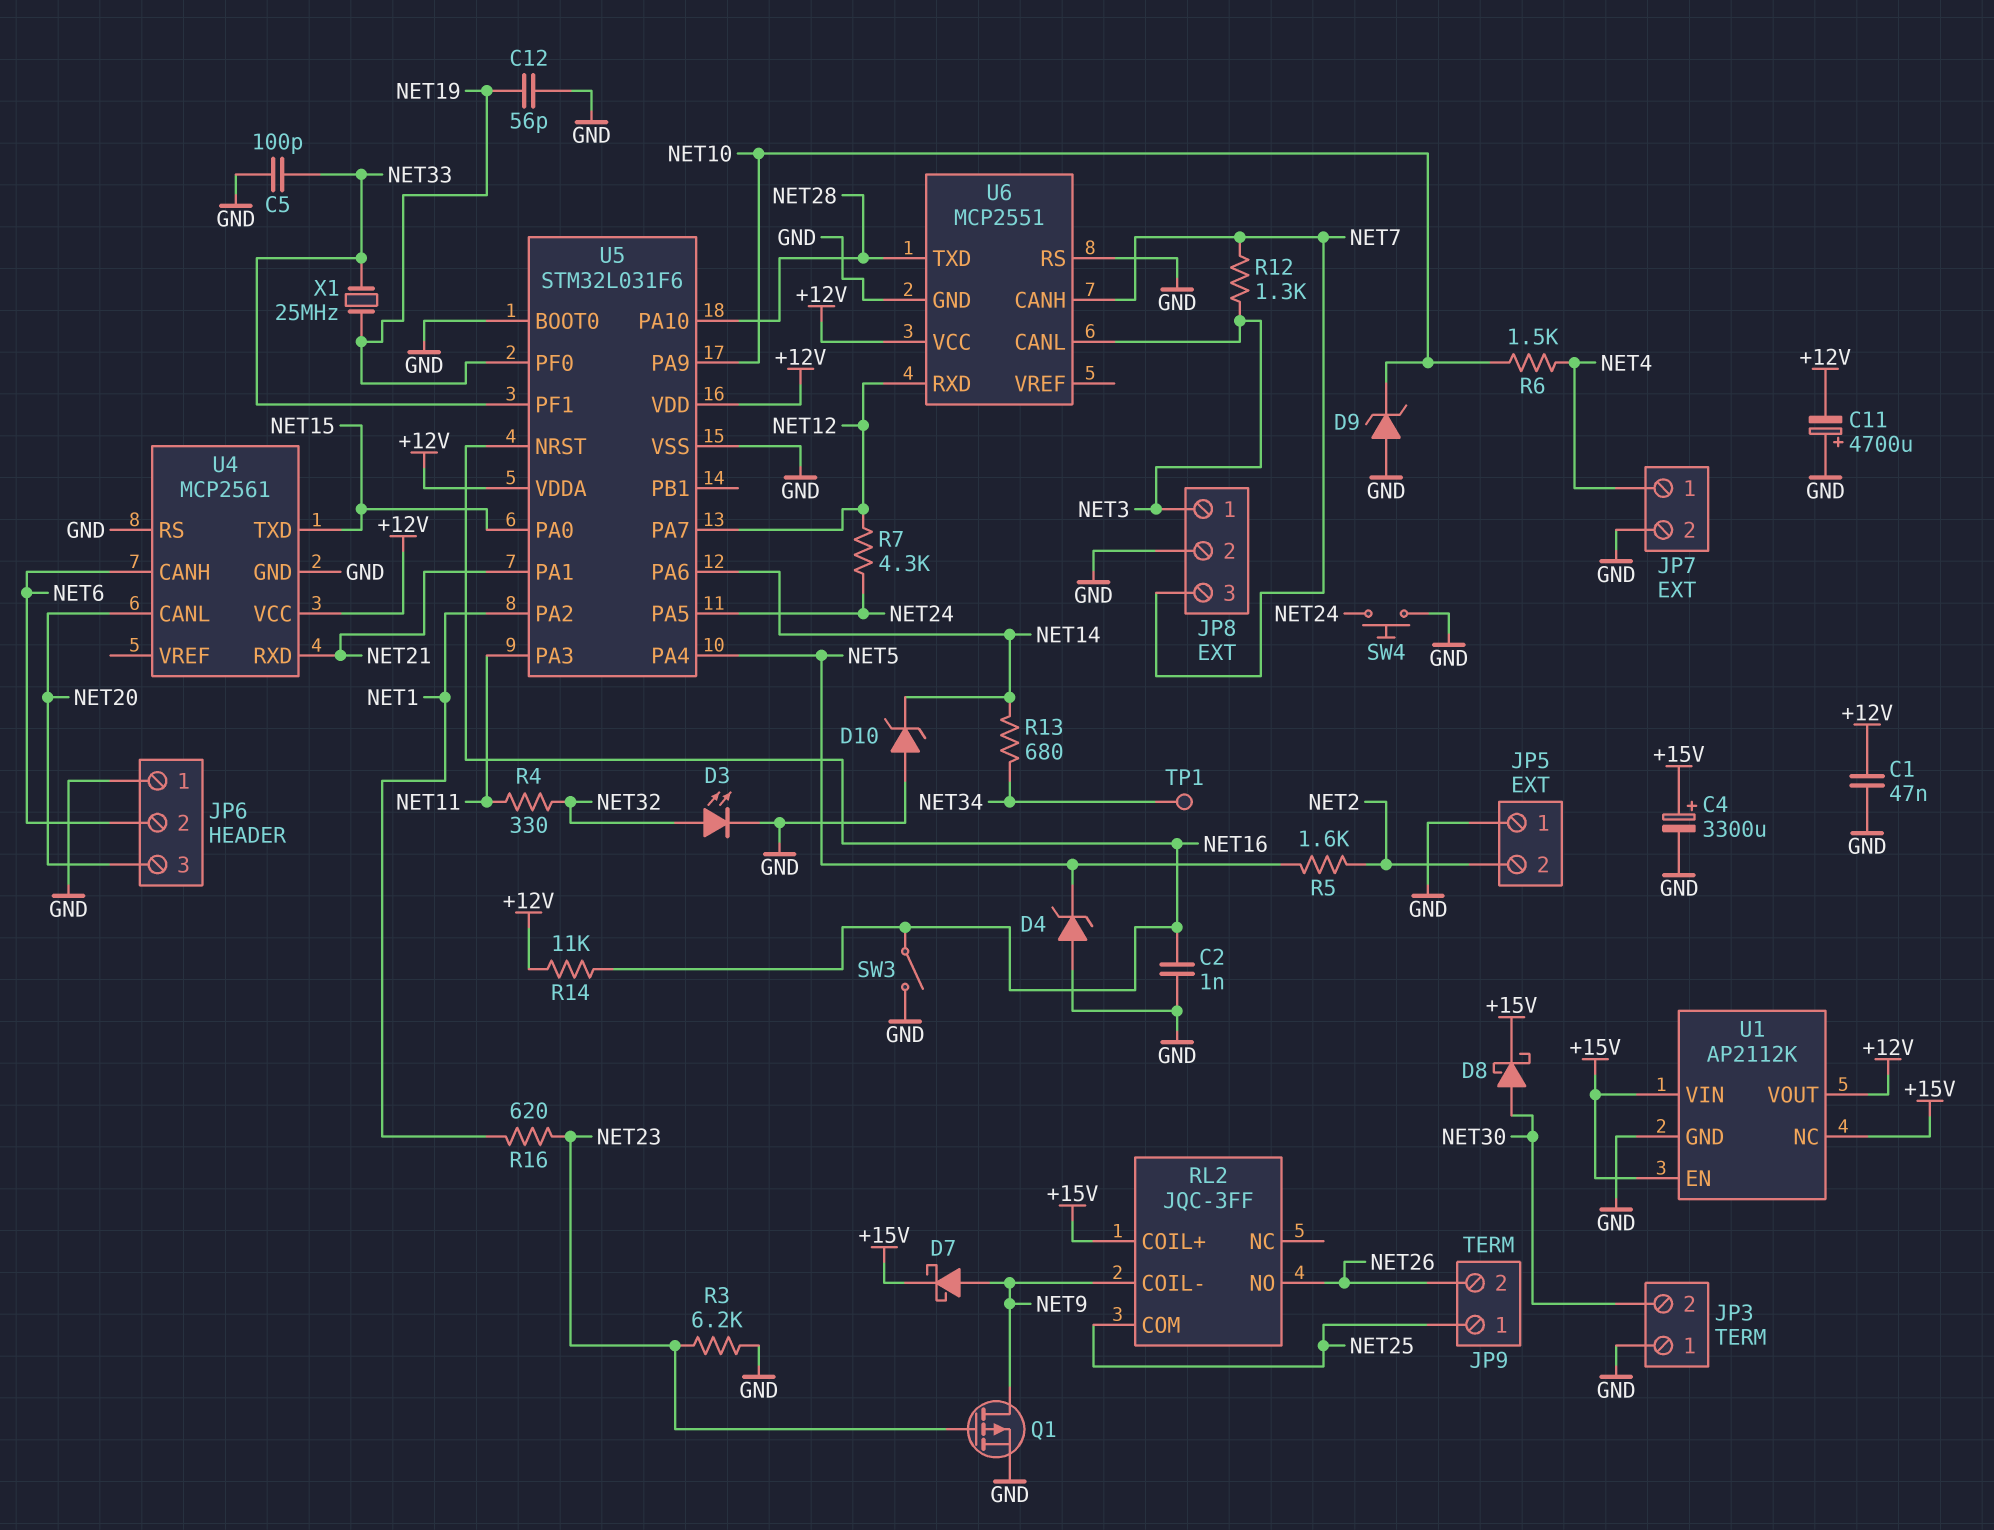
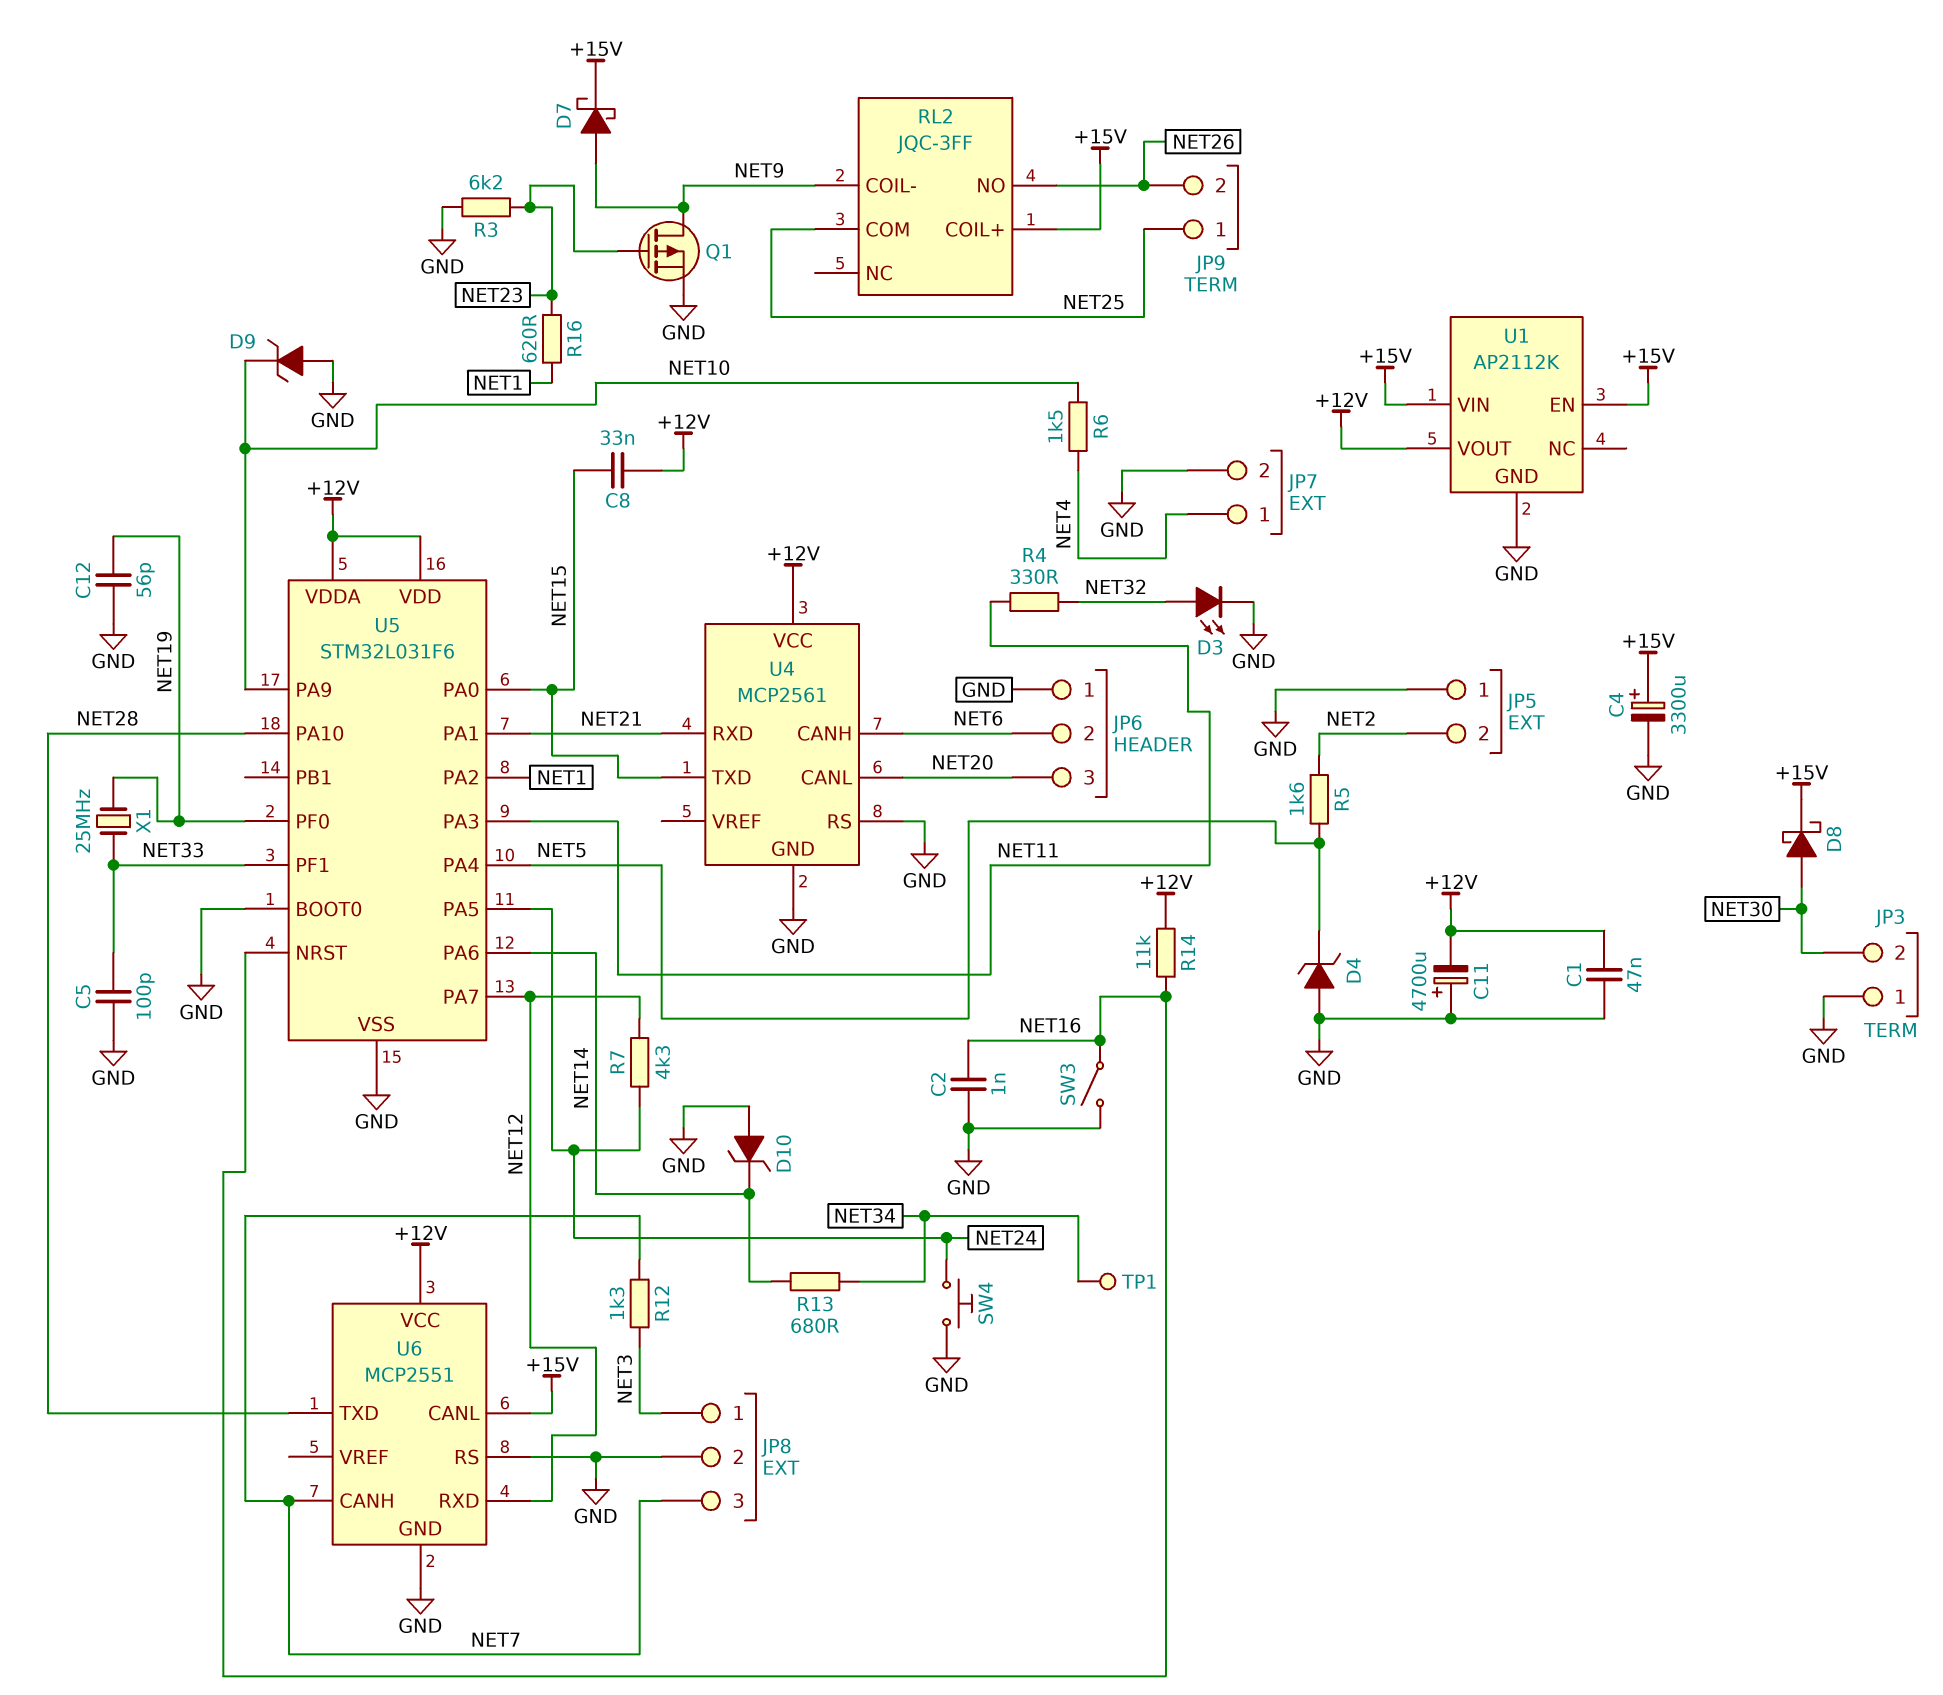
C8: none -> 33nF (+12V, NET15)
U1 pin NC: +15V -> none
U6 pin CANL: NET3 -> +15V

